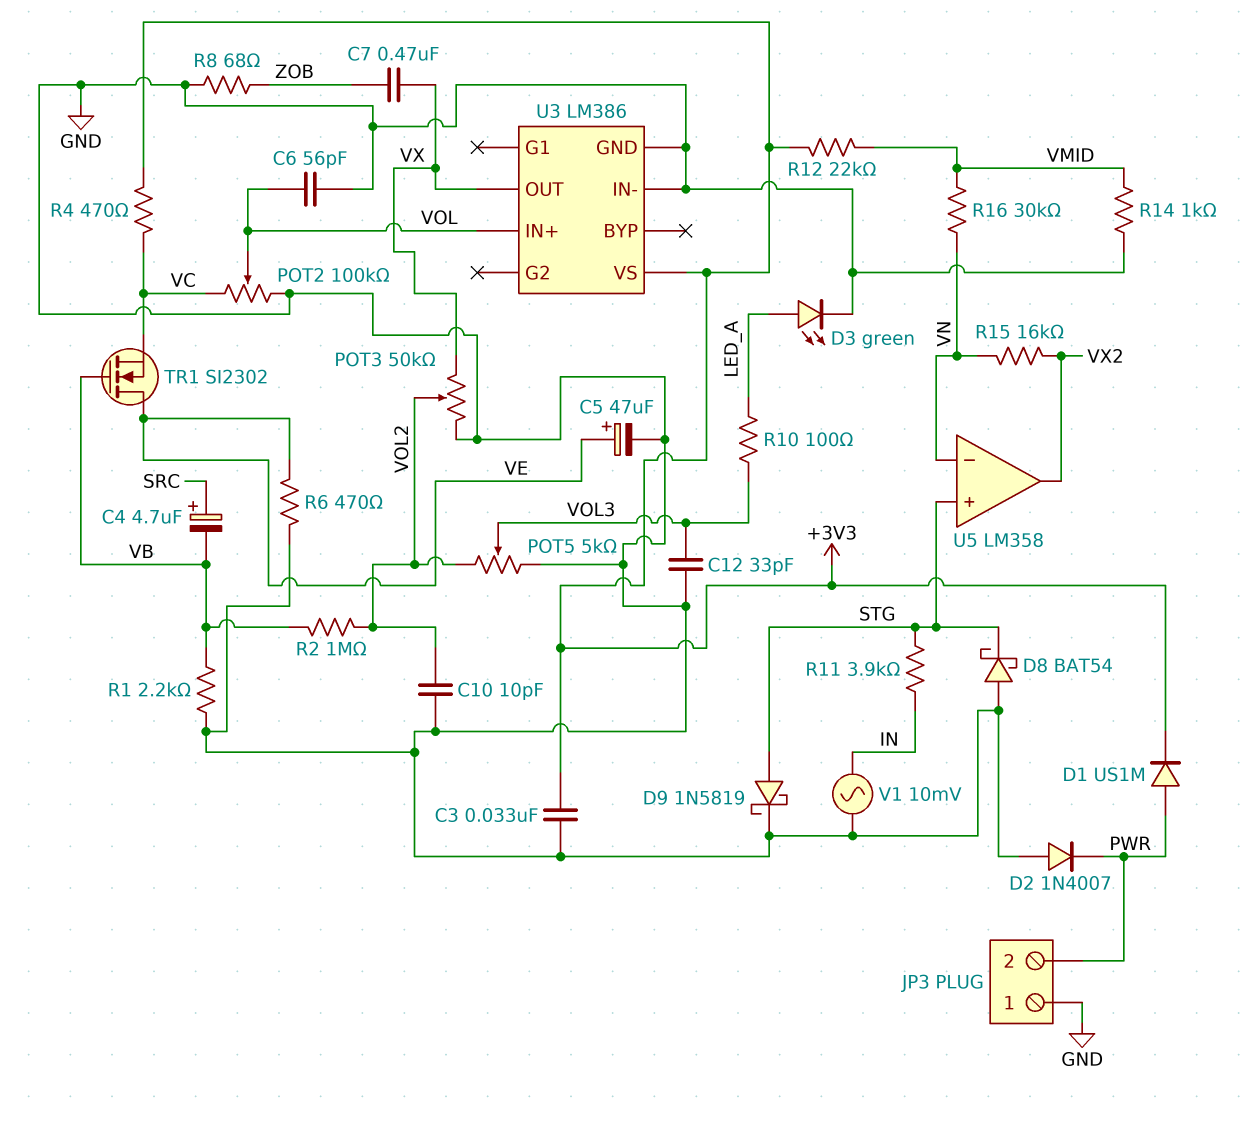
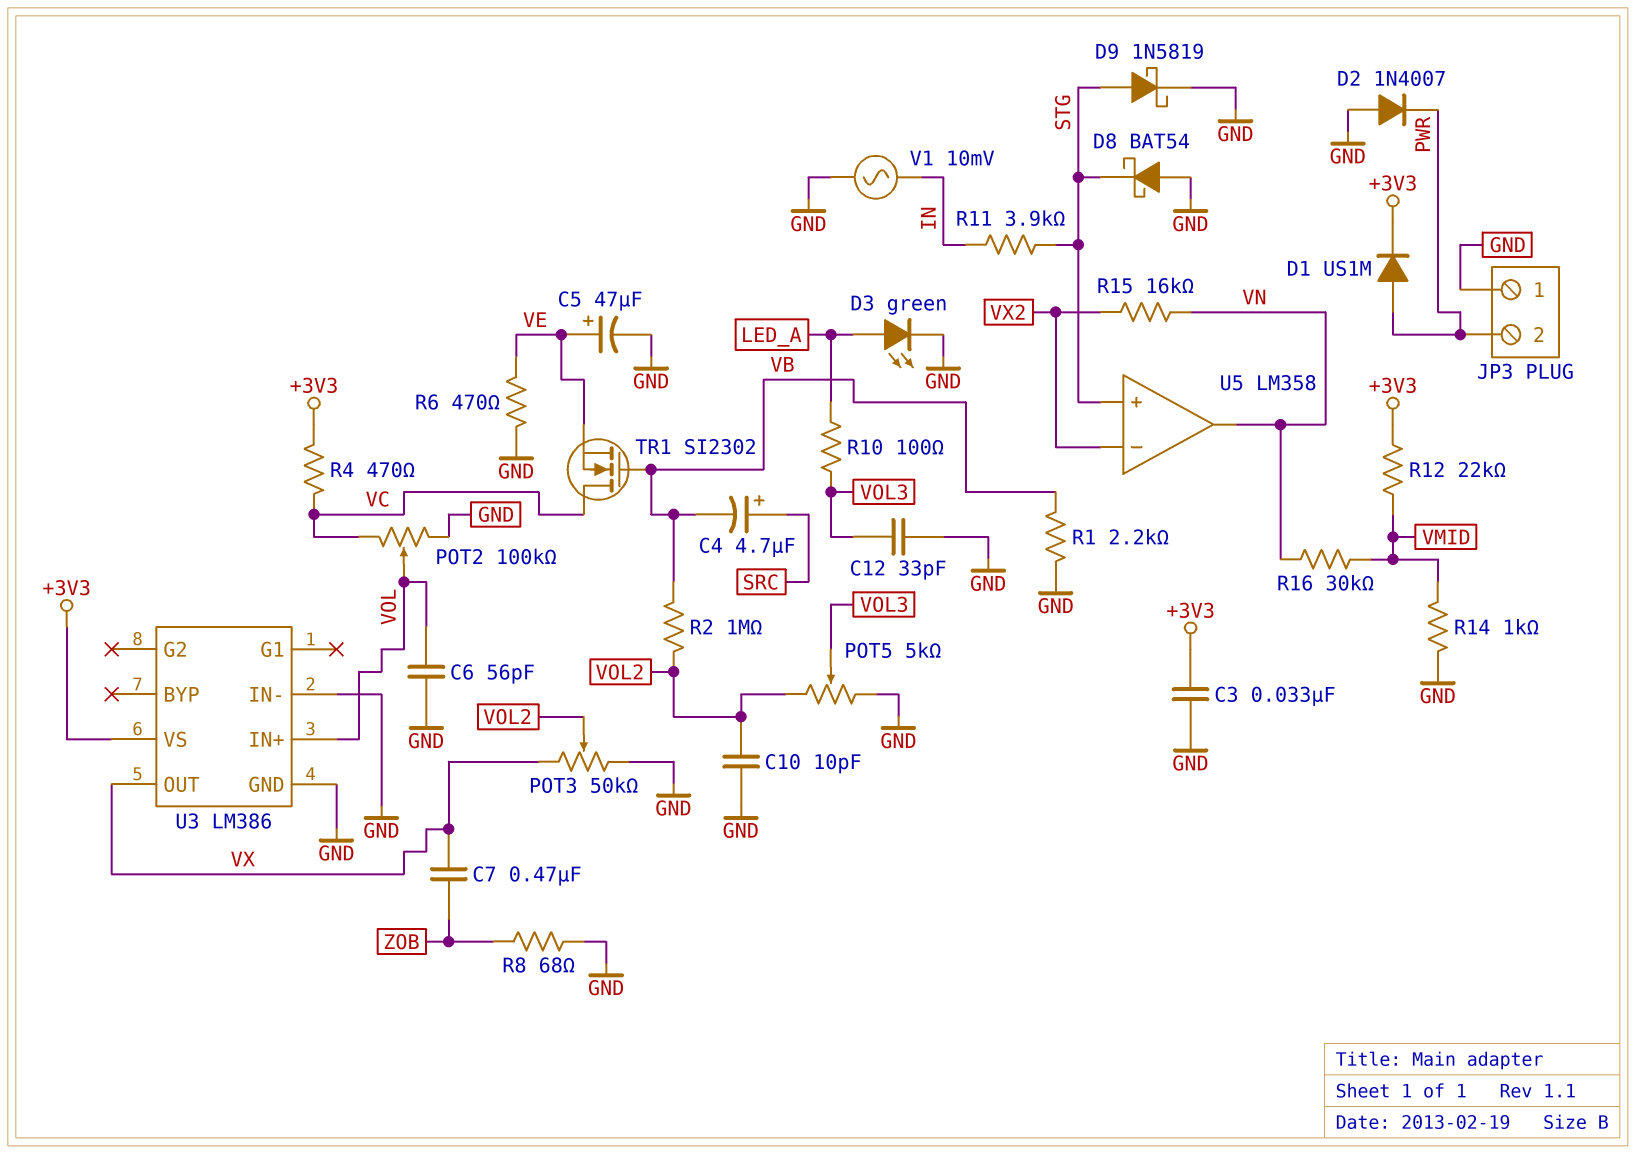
TR1: NMOS SI2302 (G VB, D VE, S VC) -> NMOS SI2302 (G VB, D VC, S VE)
U5 pin in-: VN -> VX2
U5 pin out: VX2 -> VN

